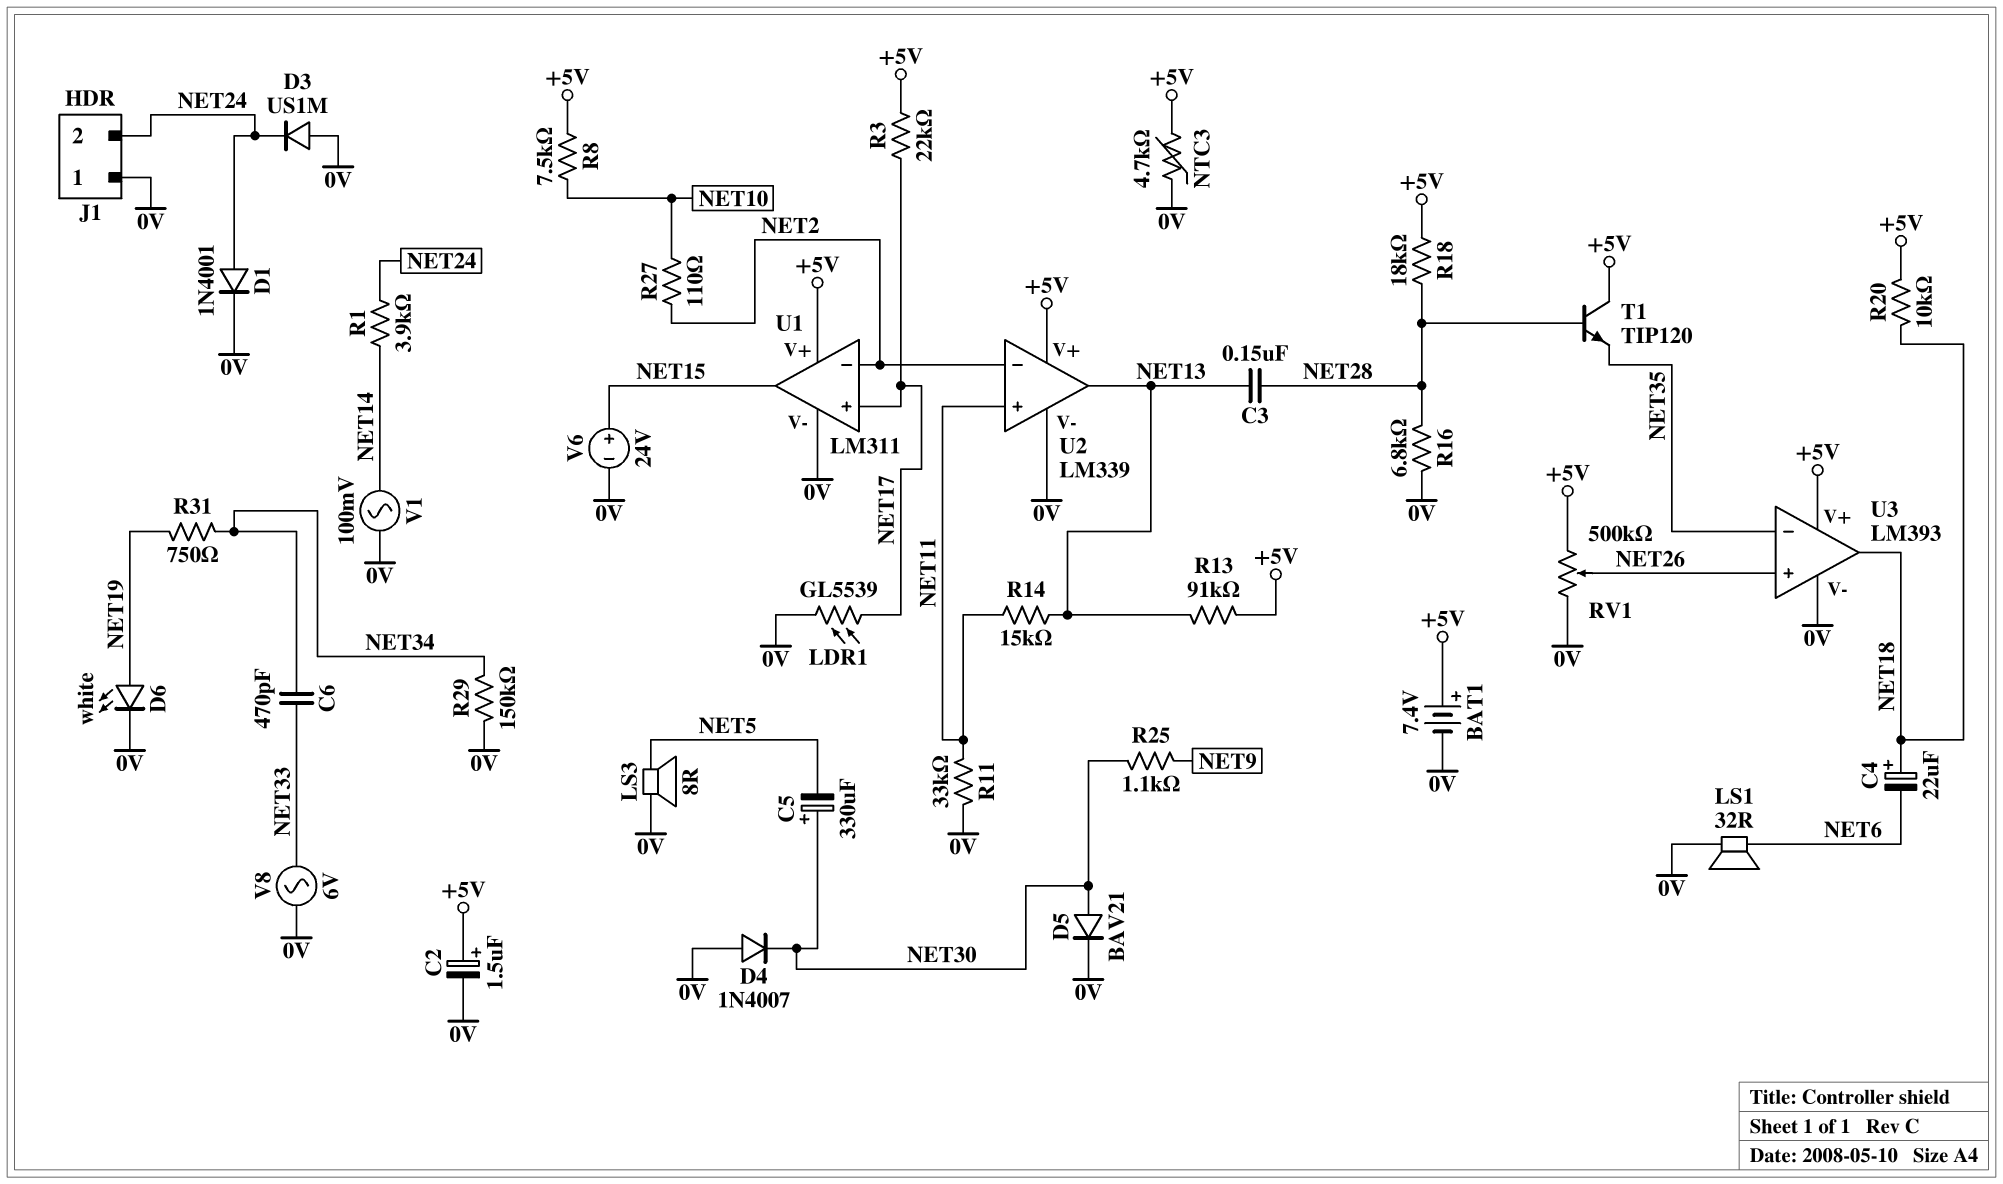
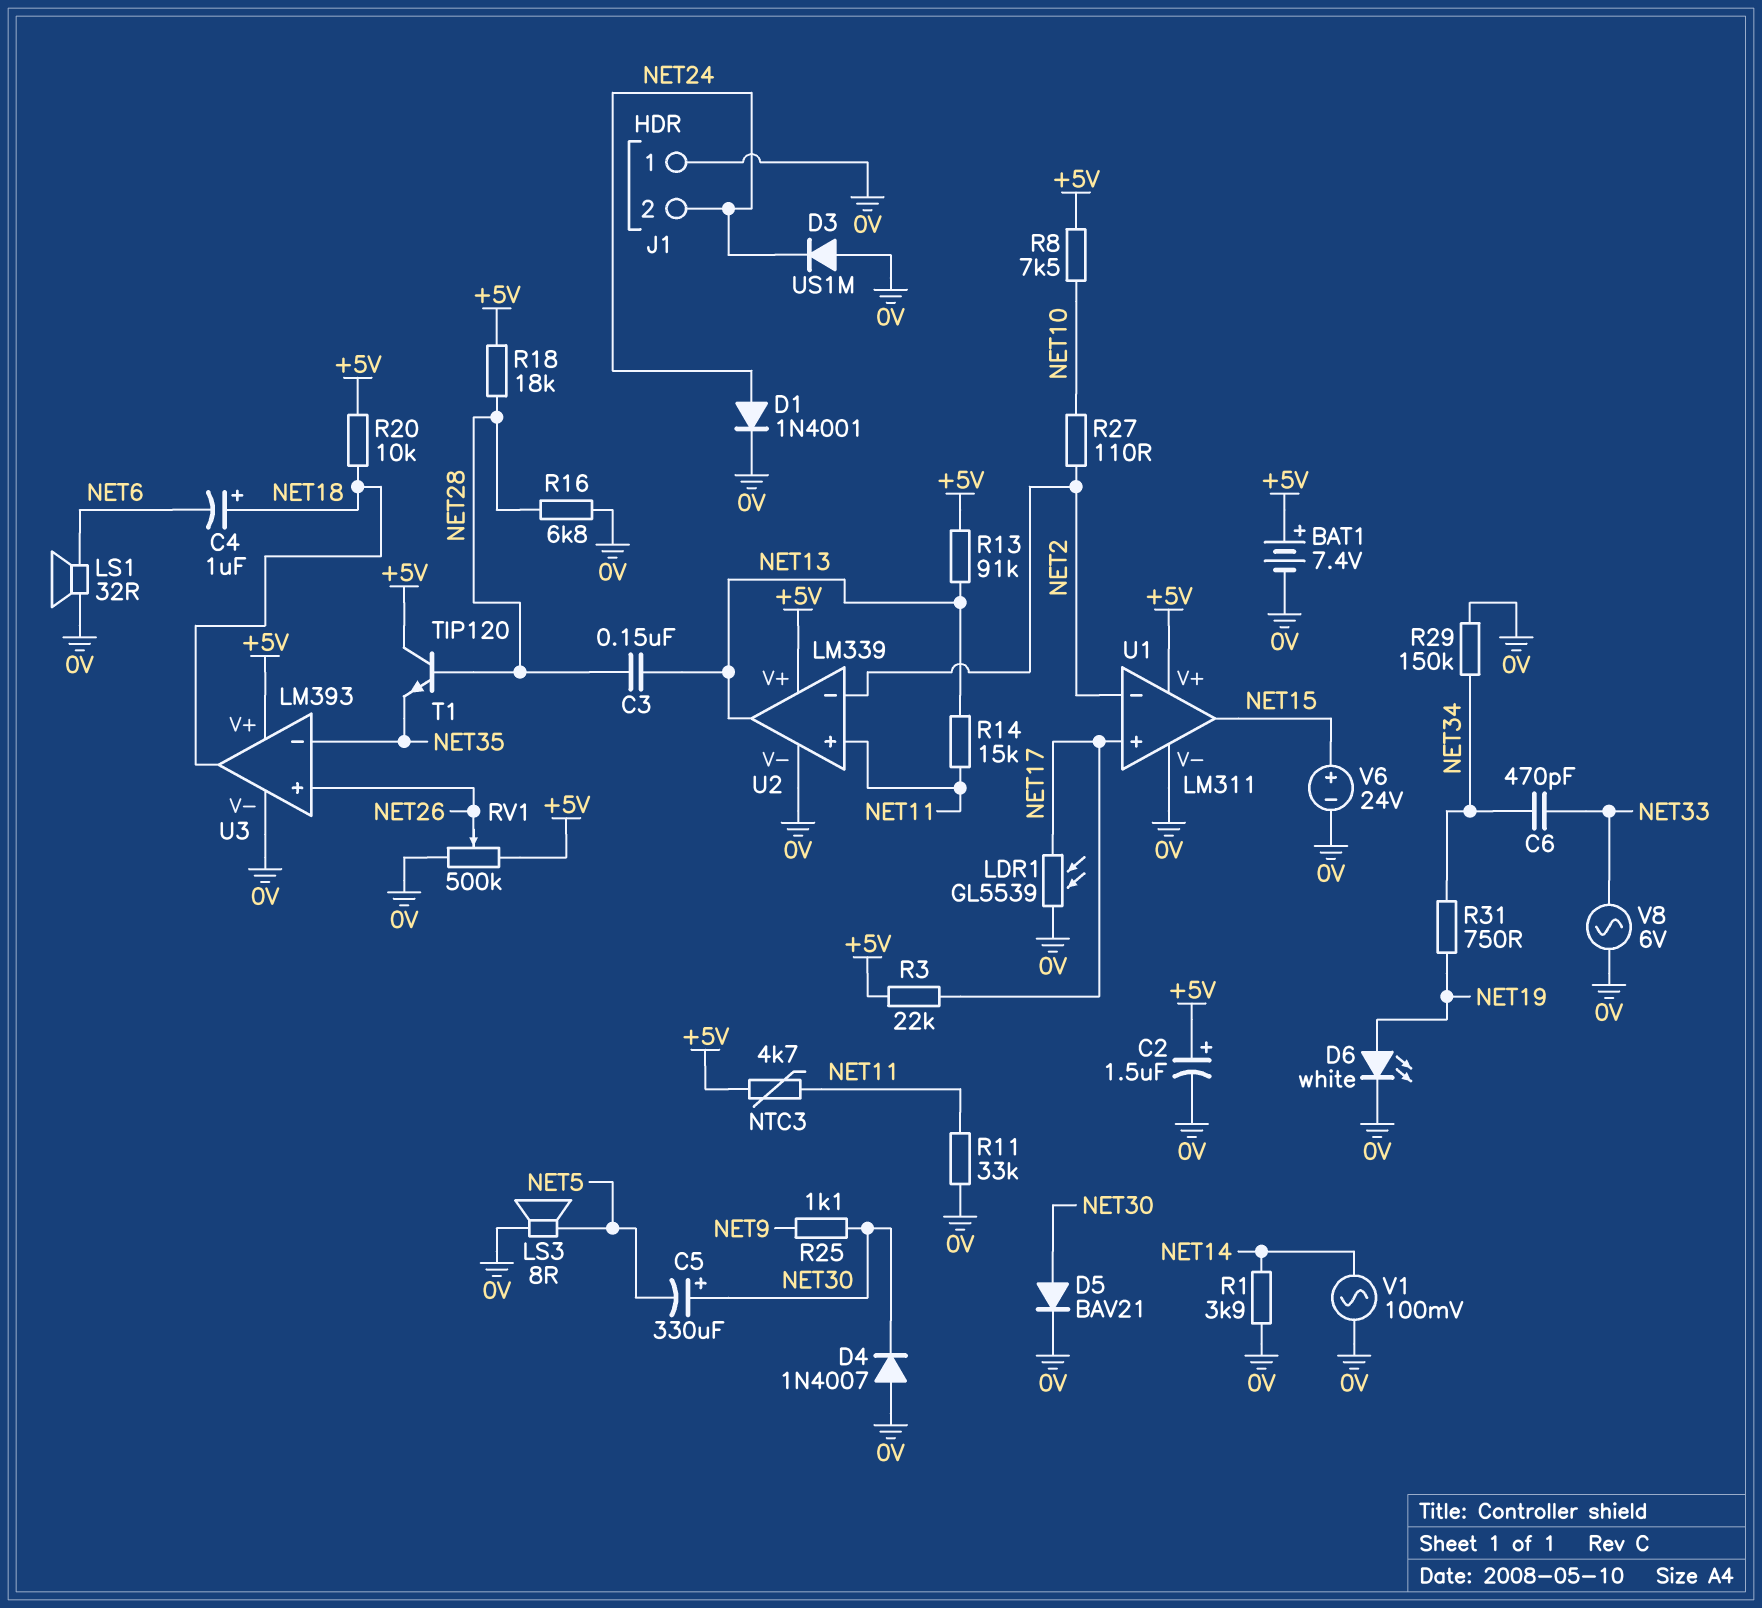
C4: 22uF (plus NET18, minus NET6) -> 1uF (plus NET18, minus NET6)
NTC3: 4.7k (+5V, 0V) -> 4.7k (+5V, NET11)
R1: 3.9k (NET14, NET24) -> 3.9k (0V, NET14)

